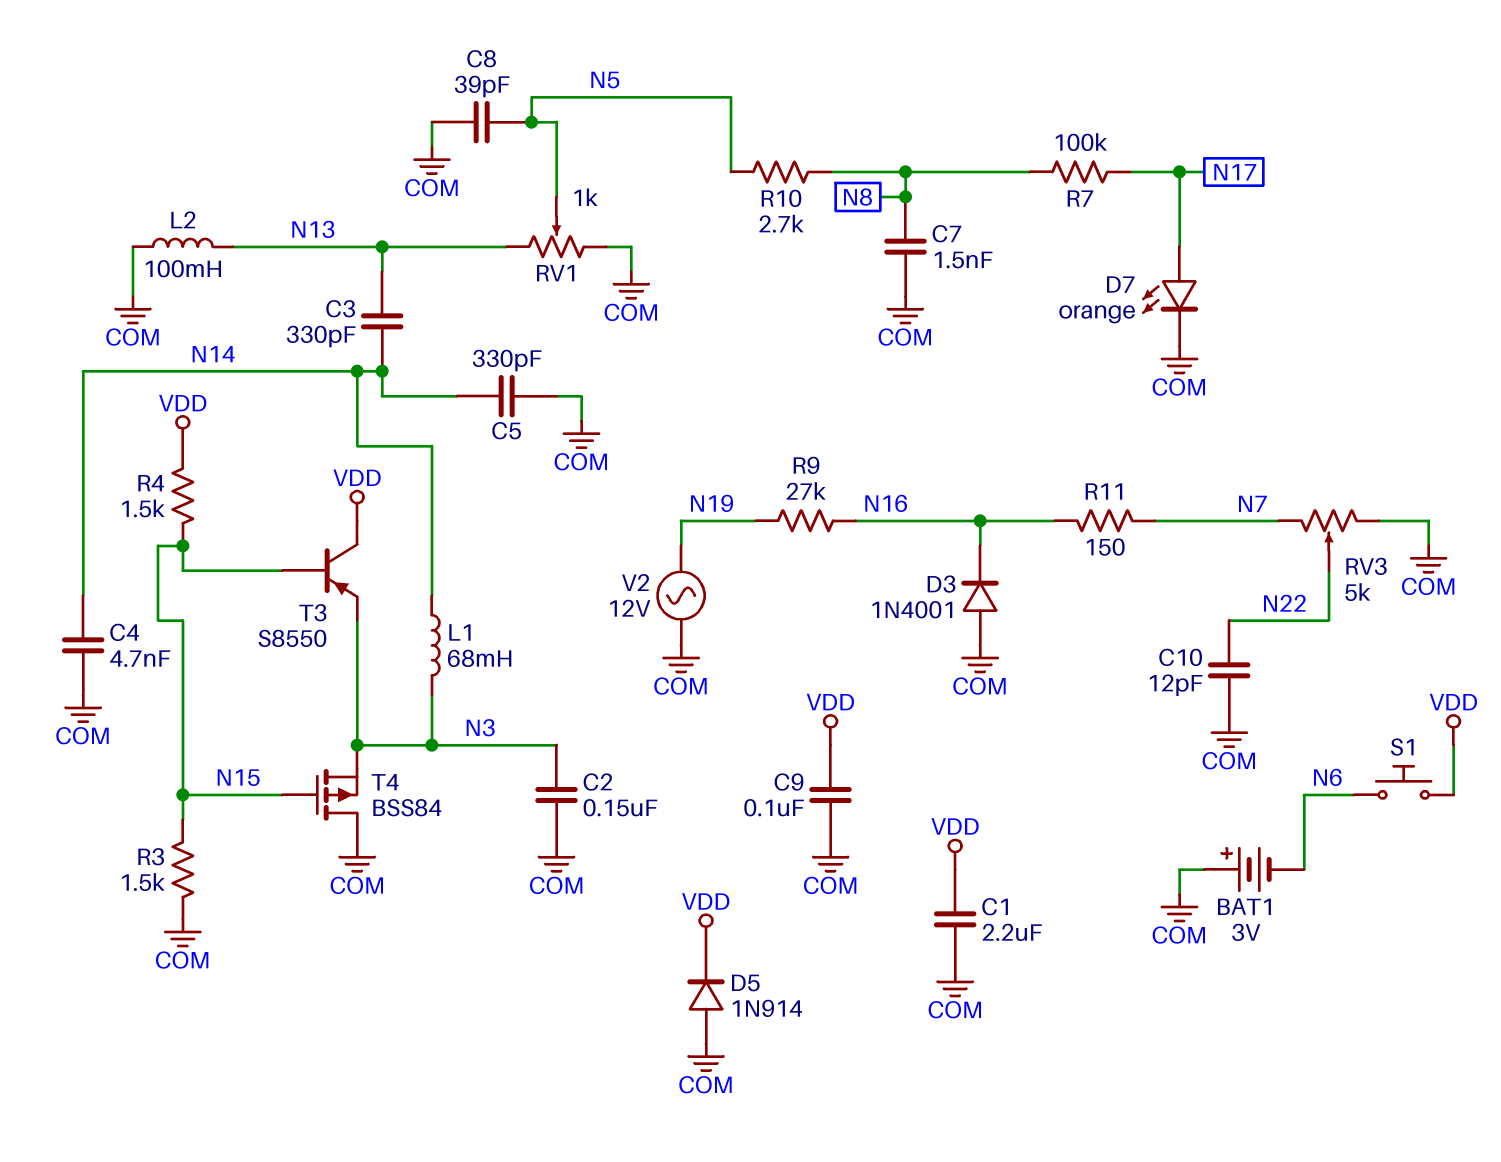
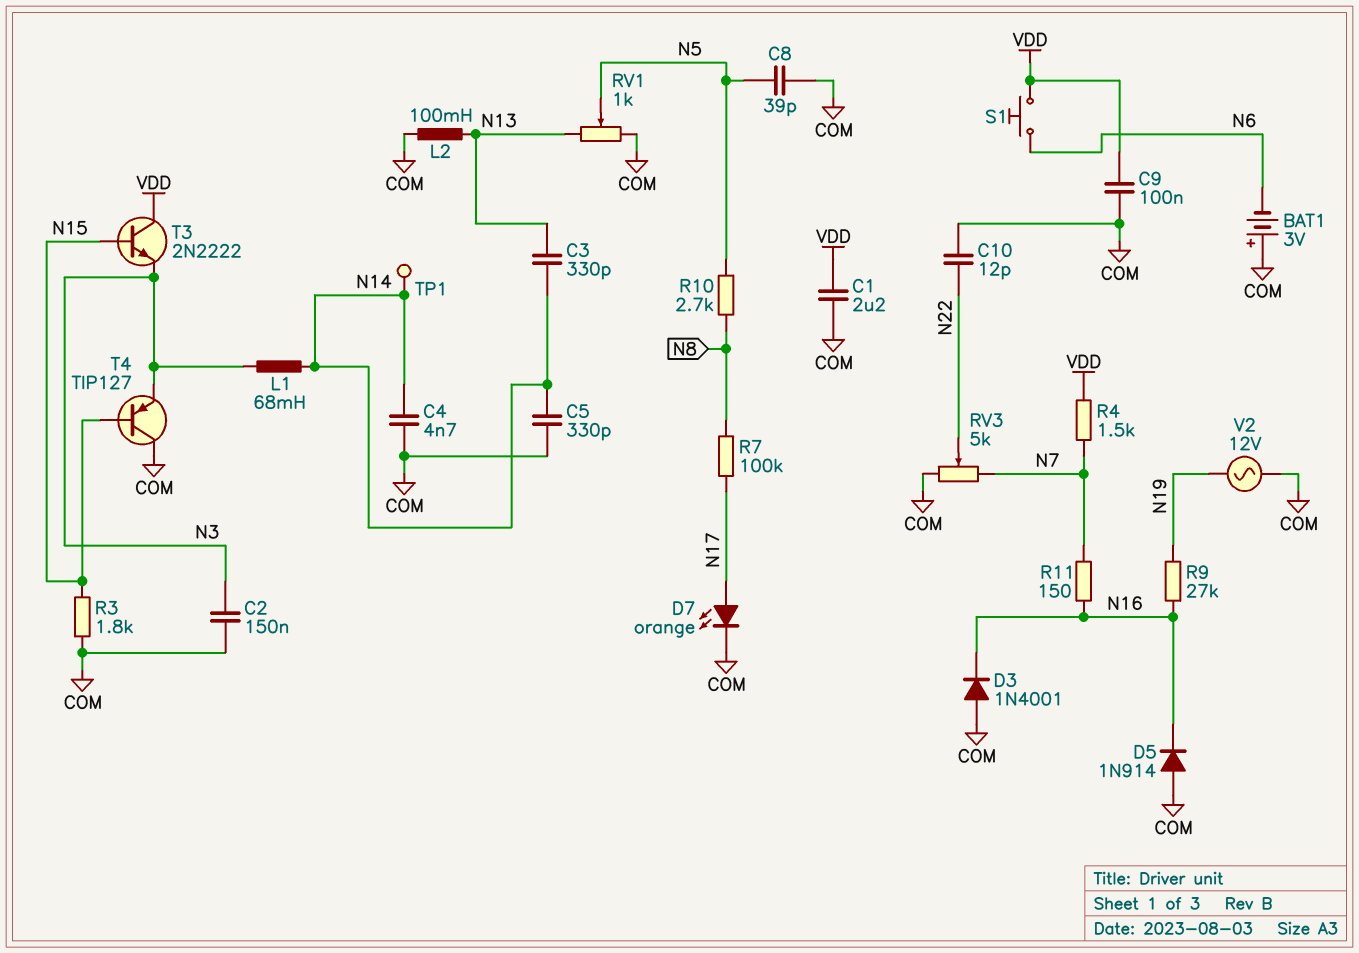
C7: 1.5nF (COM, N8) -> none
D5: diode 1N914 (A COM, K VDD) -> diode 1N914 (A COM, K N16)
R3: 1.5k (COM, N15) -> 1.8k (COM, N15)
R4: 1.5k (N15, VDD) -> 1.5k (N7, VDD)
T3: PNP S8550 (B N15, C VDD, E N3) -> NPN 2N2222 (B N15, C VDD, E N3)
T4: PMOS BSS84 (G N15, D COM, S N3) -> PNP TIP127 (B N15, C COM, E N3)
TP1: none -> test point (N14)

